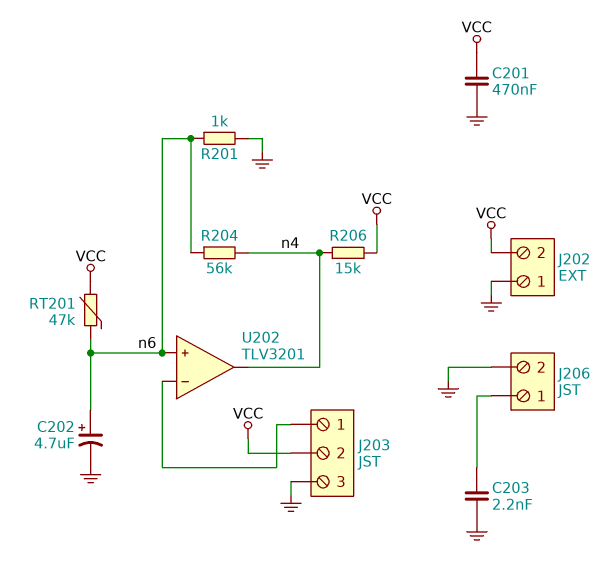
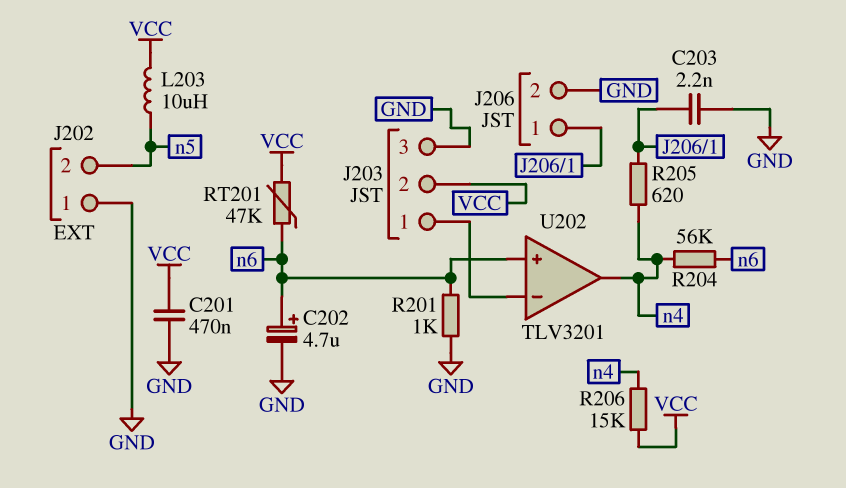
J202 pin 2: VCC -> n5
L203: none -> 10uH (VCC, n5)
R205: none -> 620 (J206/1, n4)

